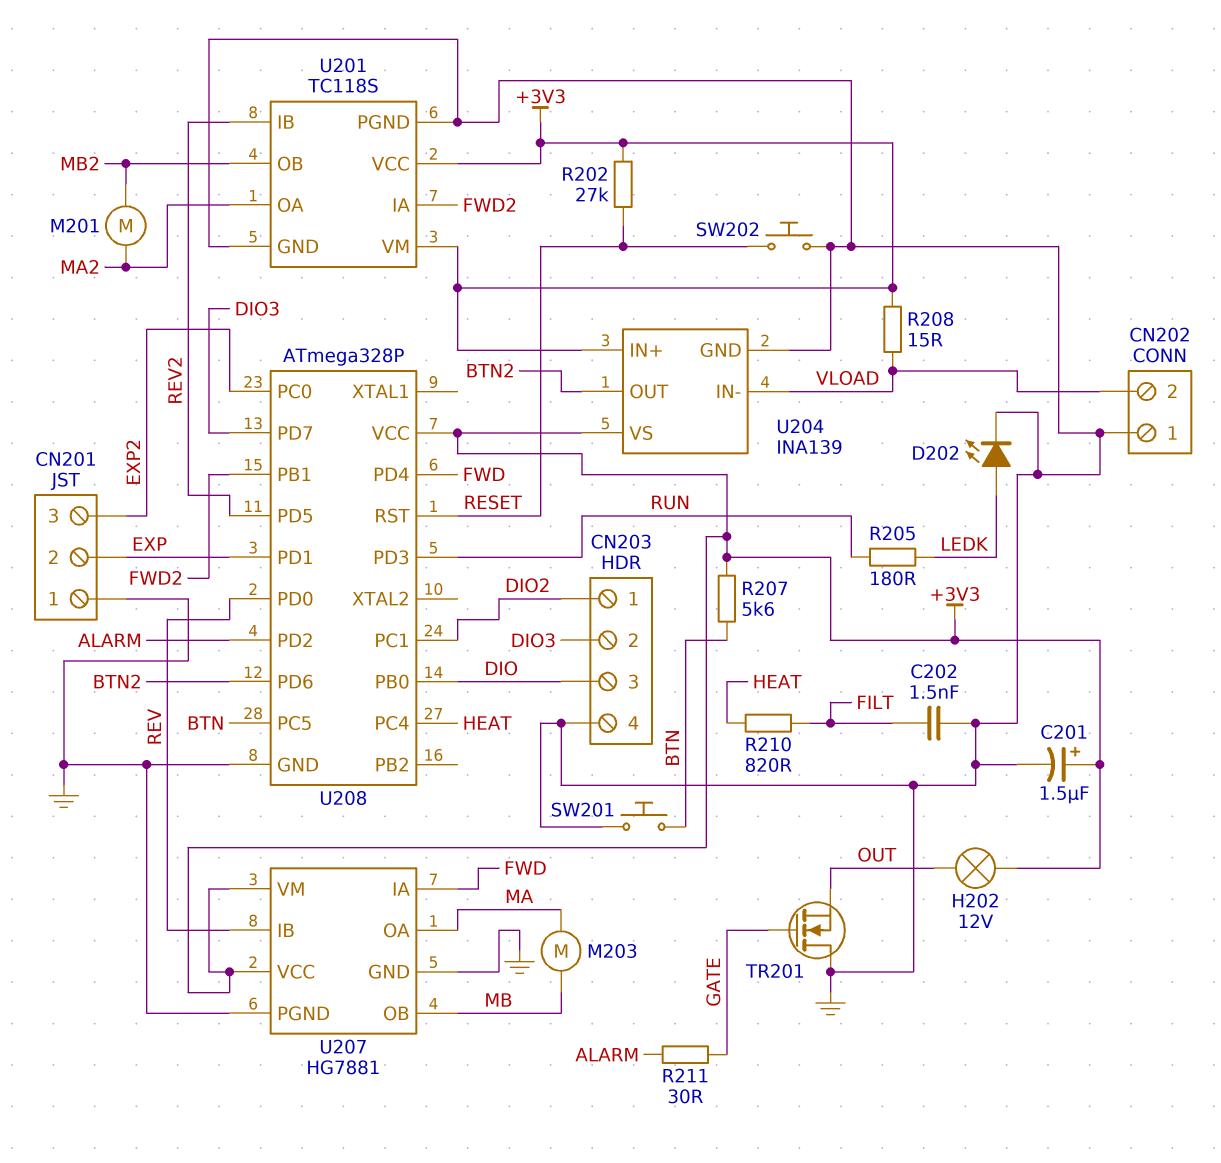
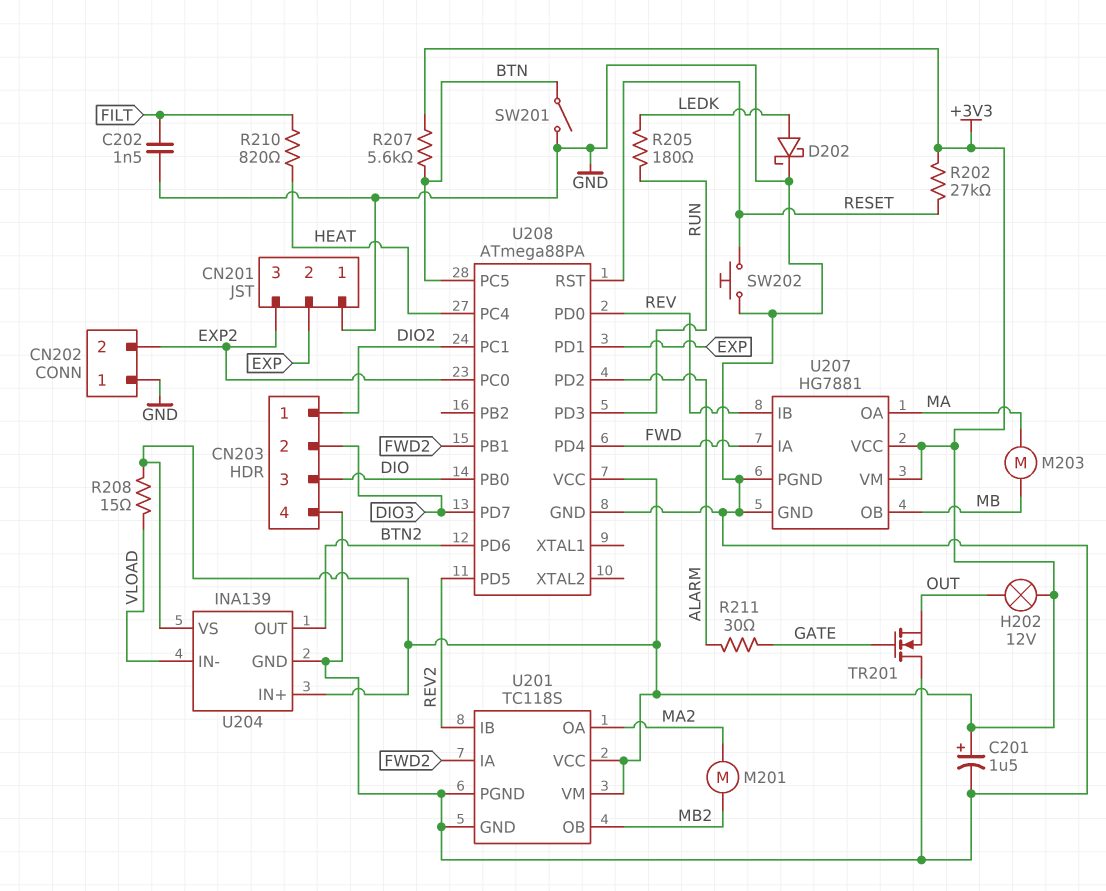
CN202 pin 2: VLOAD -> EXP2
D202: LED (A LEDK, K GND) -> schottky (A LEDK, K GND)
SW201: button (BTN, GND) -> switch (BTN, GND)
U208: ATmega328P -> ATmega88PA

